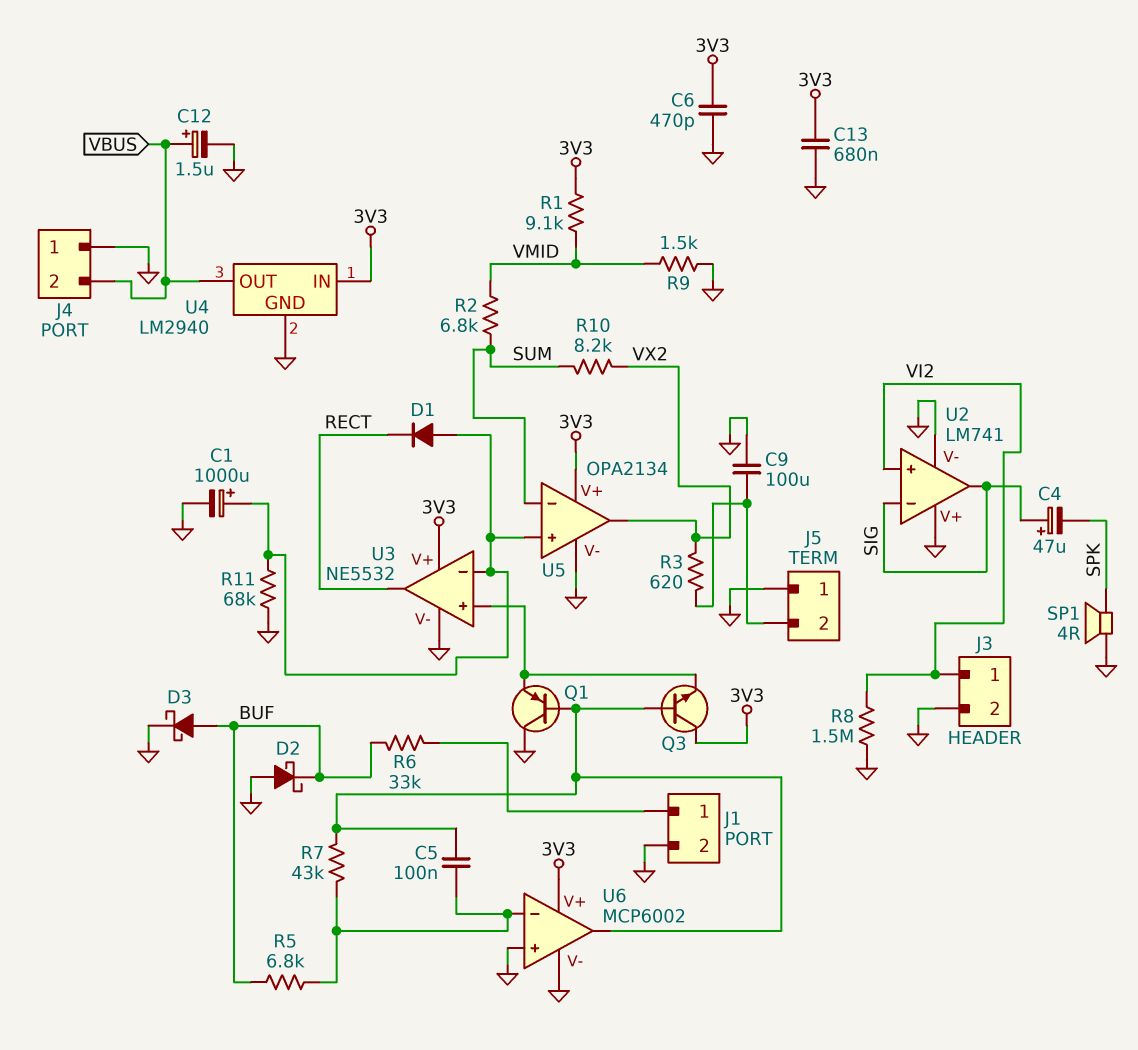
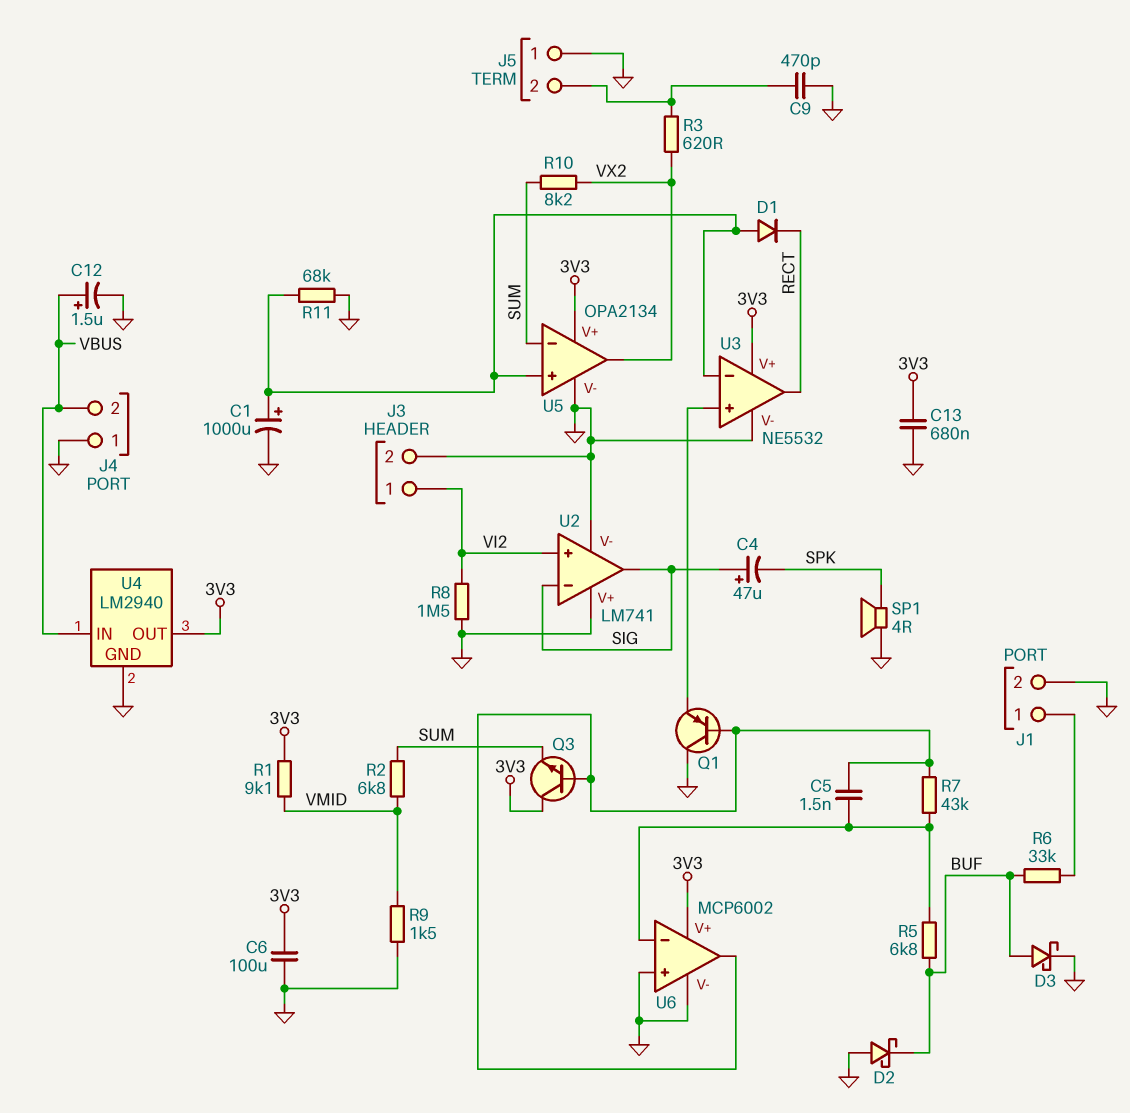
C5: 100nF (U6/in-, U6/out) -> 1.5nF (U6/in-, U6/out)
C6: 470pF (3V3, GND) -> 100uF (3V3, GND)
C9: 100uF (GND, J5/2) -> 470pF (GND, J5/2)
Q3: NPN (B U6/out, C 3V3, E U3/in+) -> NPN (B U6/out, C 3V3, E SUM)
U4 pin IN: 3V3 -> VBUS
U4 pin OUT: VBUS -> 3V3

